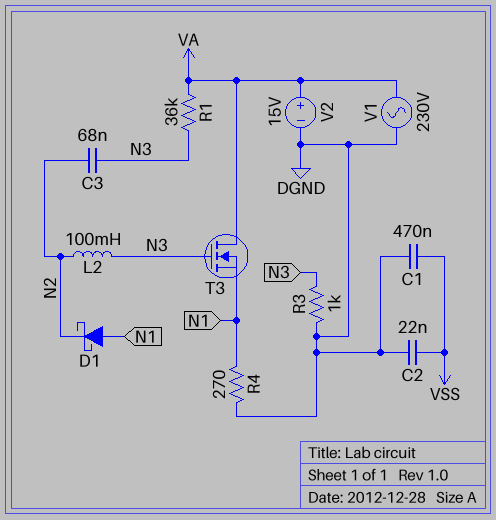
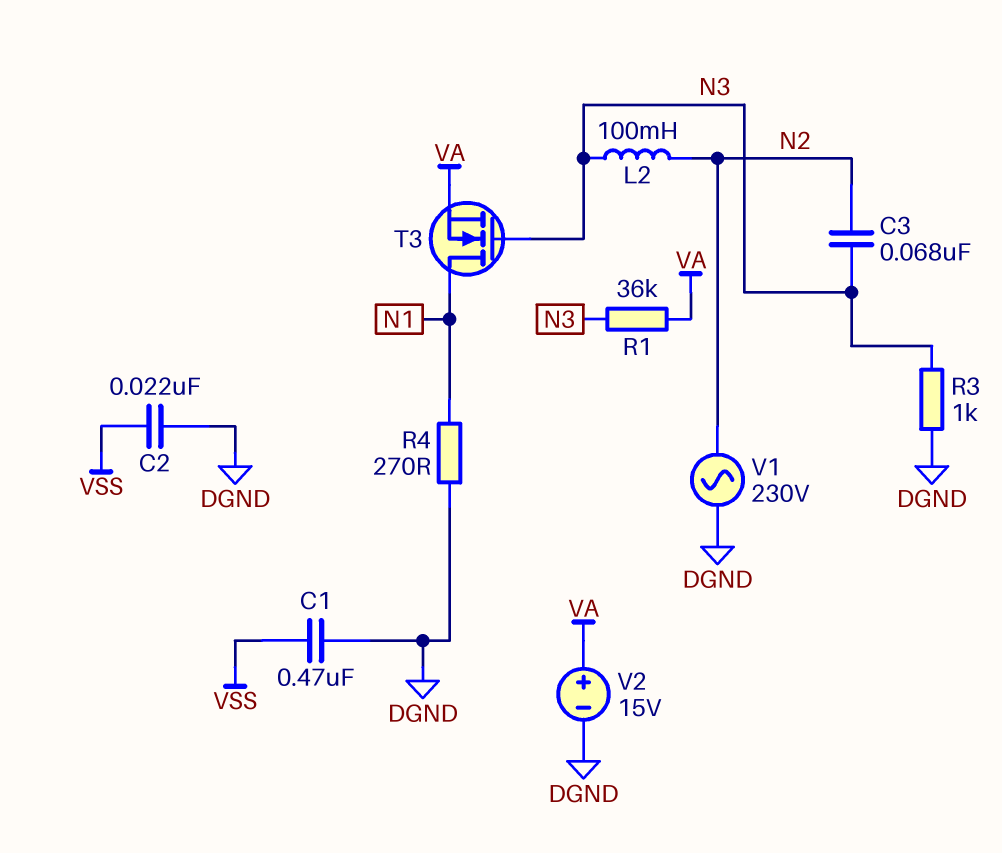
D1: schottky (A N1, K N2) -> none
T3: NMOS (G N3, D VA, S N1) -> NMOS (G N3, D N1, S VA)
V1: AC 230V (DGND, VA) -> AC 230V (DGND, N2)

